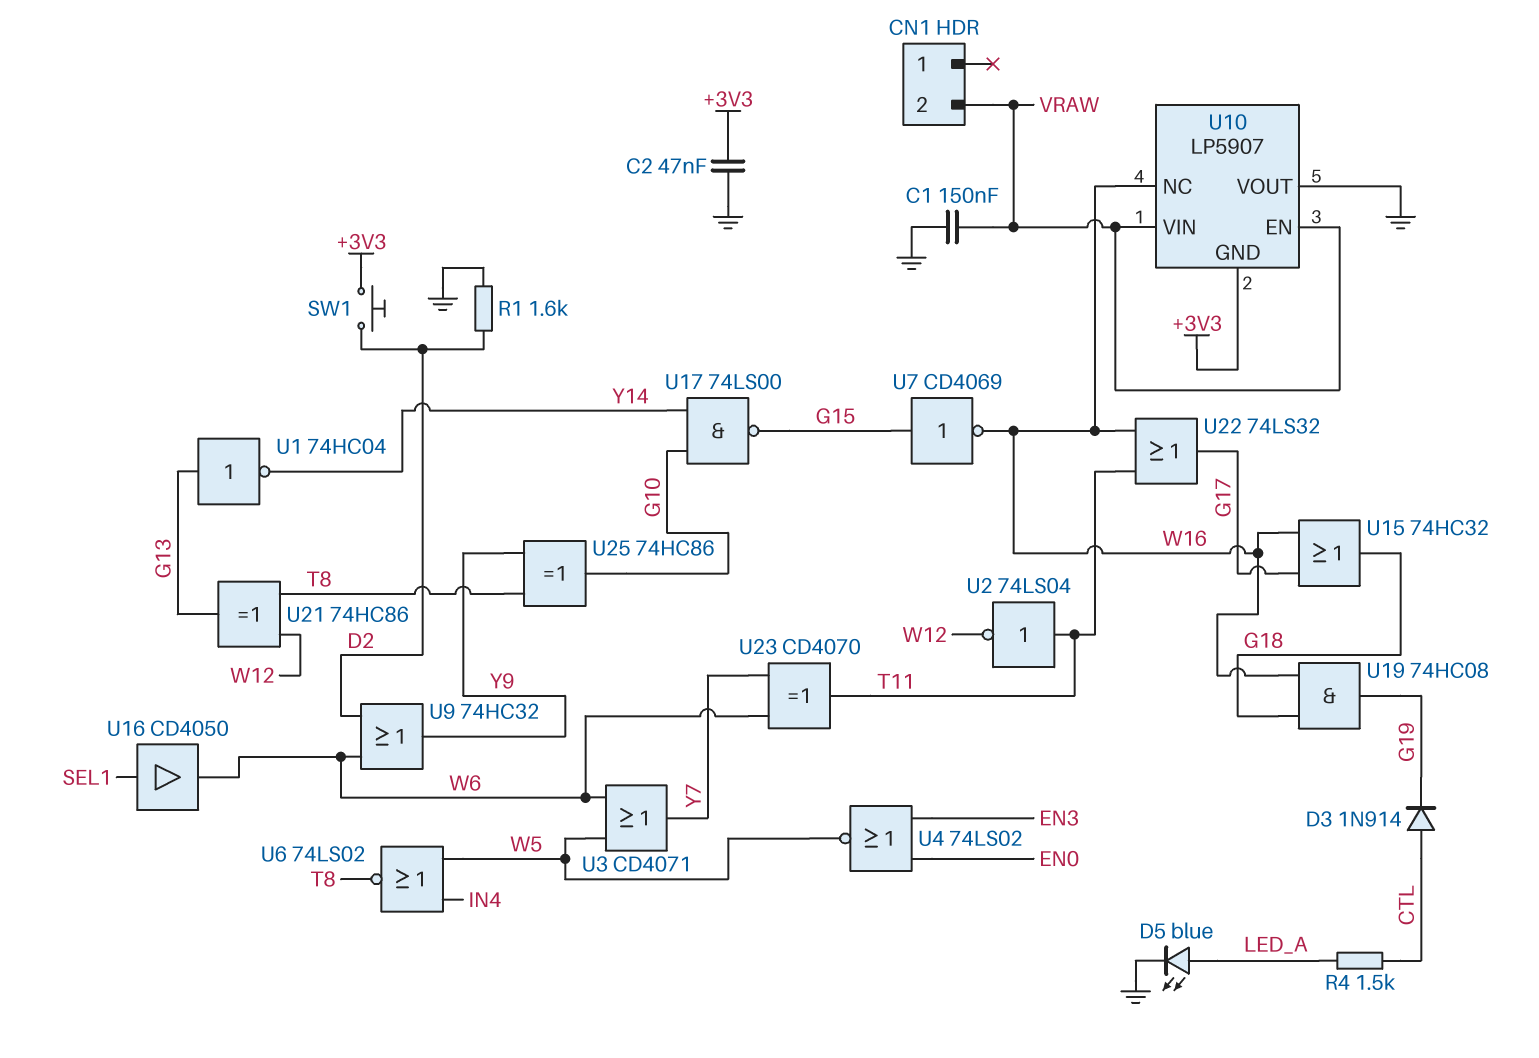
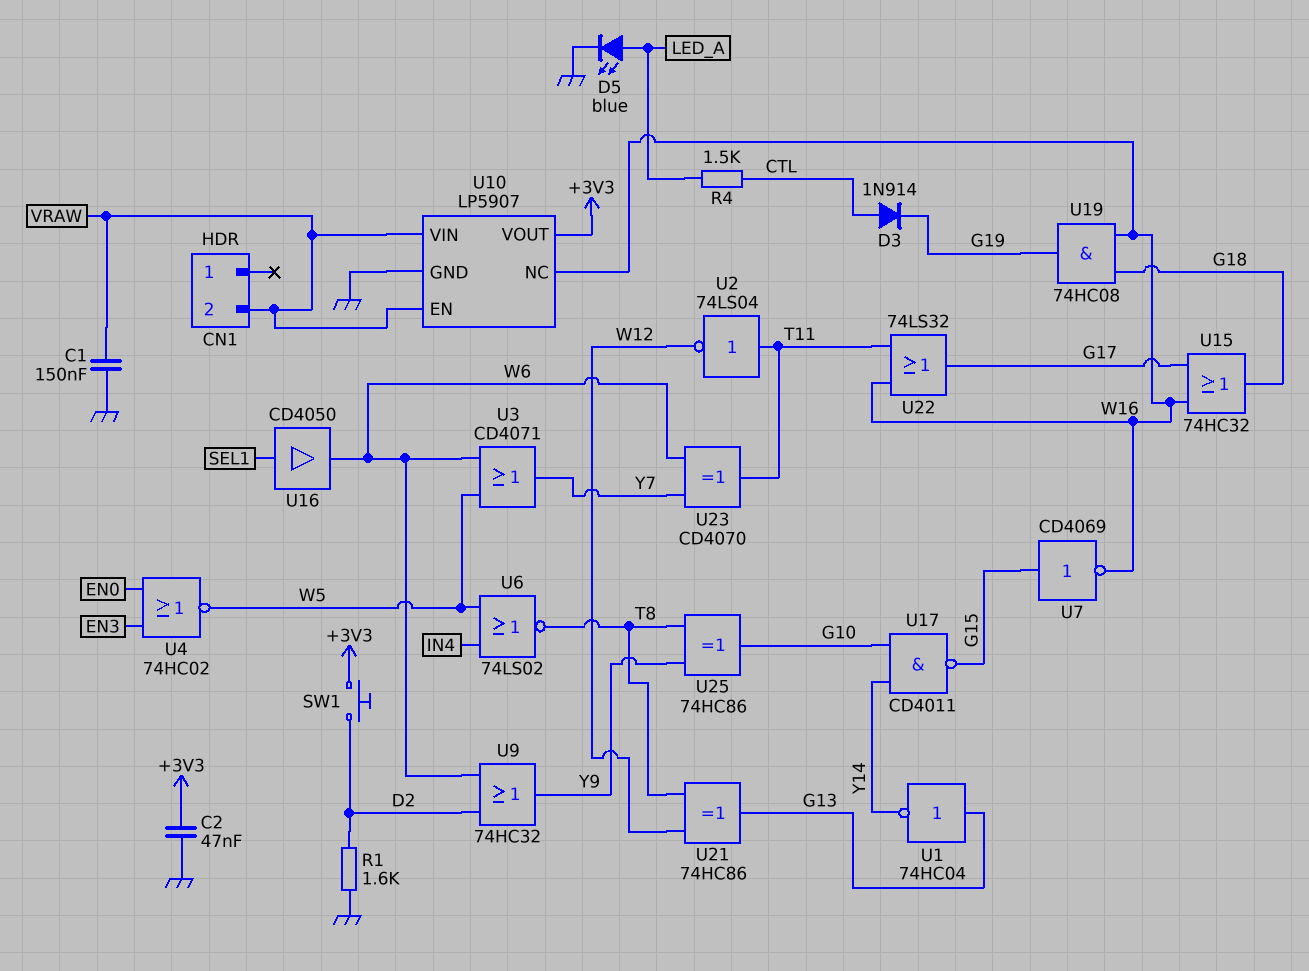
U4: NOR 74LS02 (in EN0, in EN3, out W5) -> NOR 74HC02 (in EN0, in EN3, out W5)
U10 pin GND: +3V3 -> GND
U10 pin VOUT: GND -> +3V3
U17: NAND 74LS00 (in G10, in Y14, out G15) -> NAND CD4011 (in G10, in Y14, out G15)

